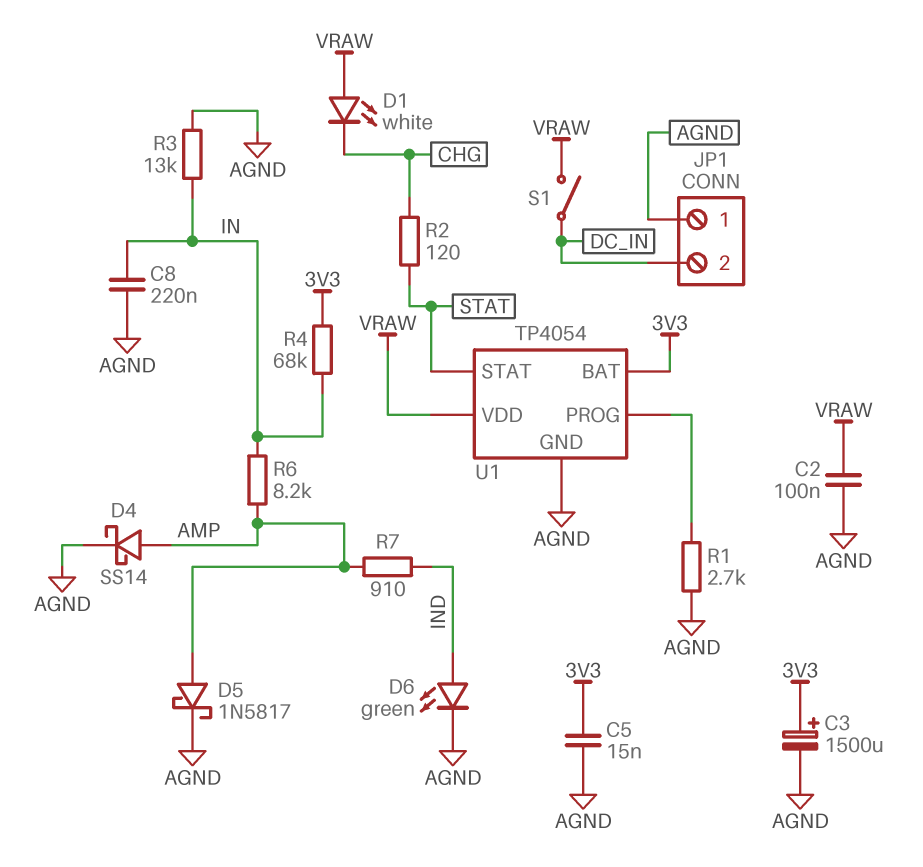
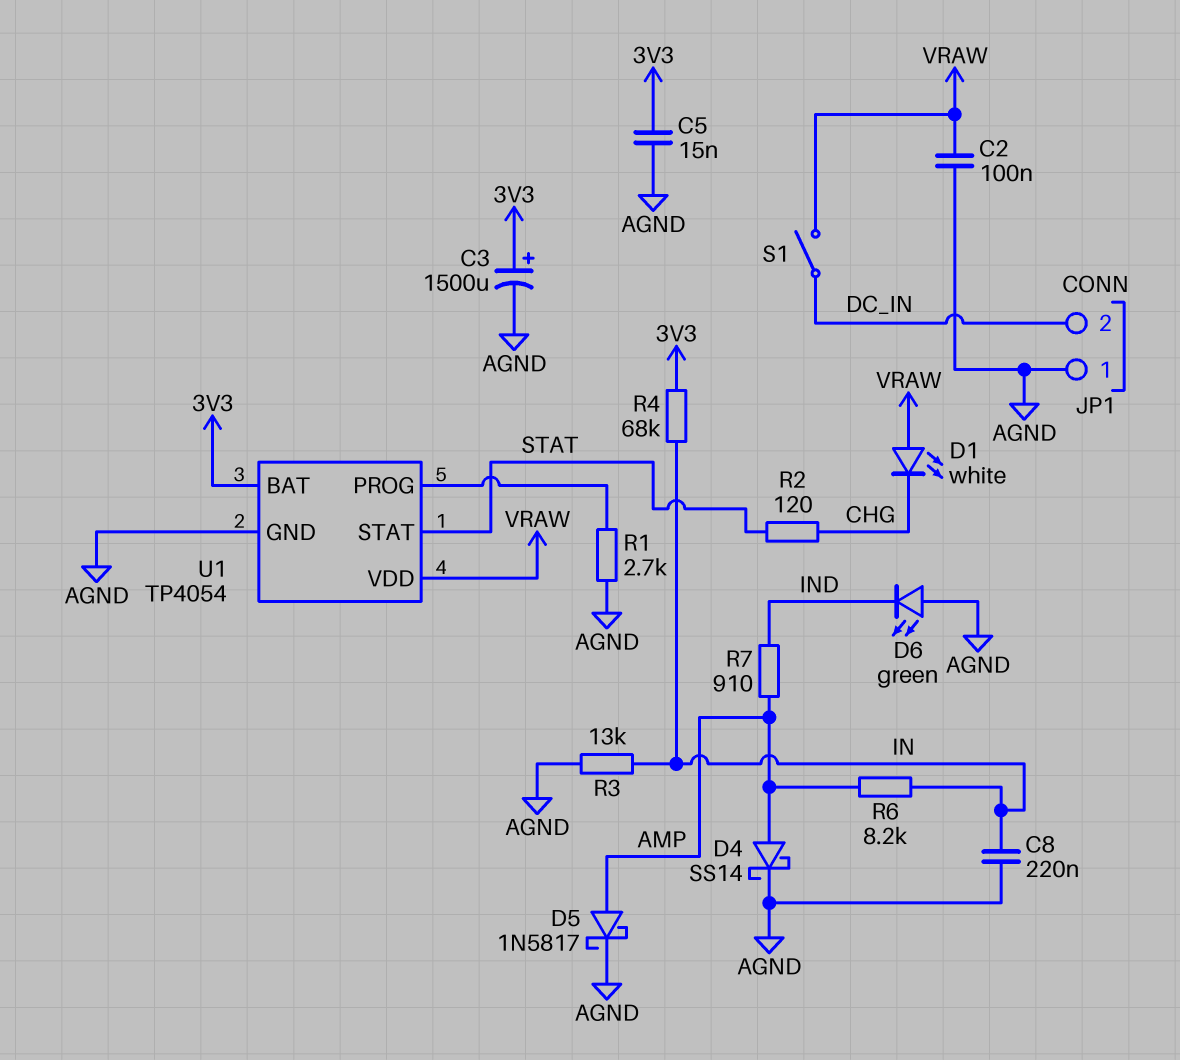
D6: LED green (A IND, K AGND) -> LED green (A AGND, K IND)

